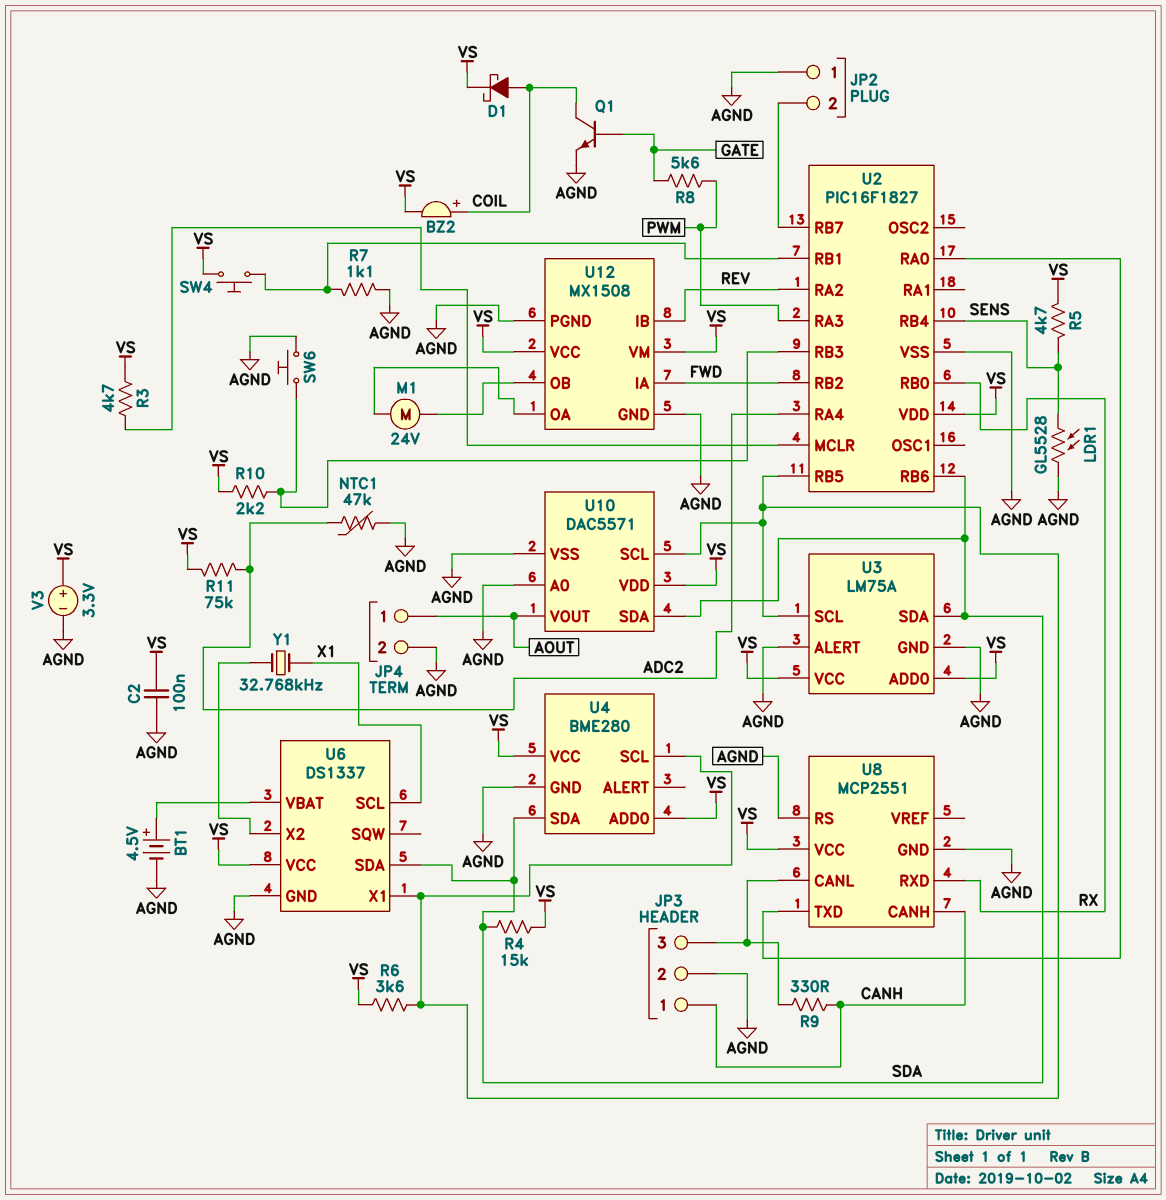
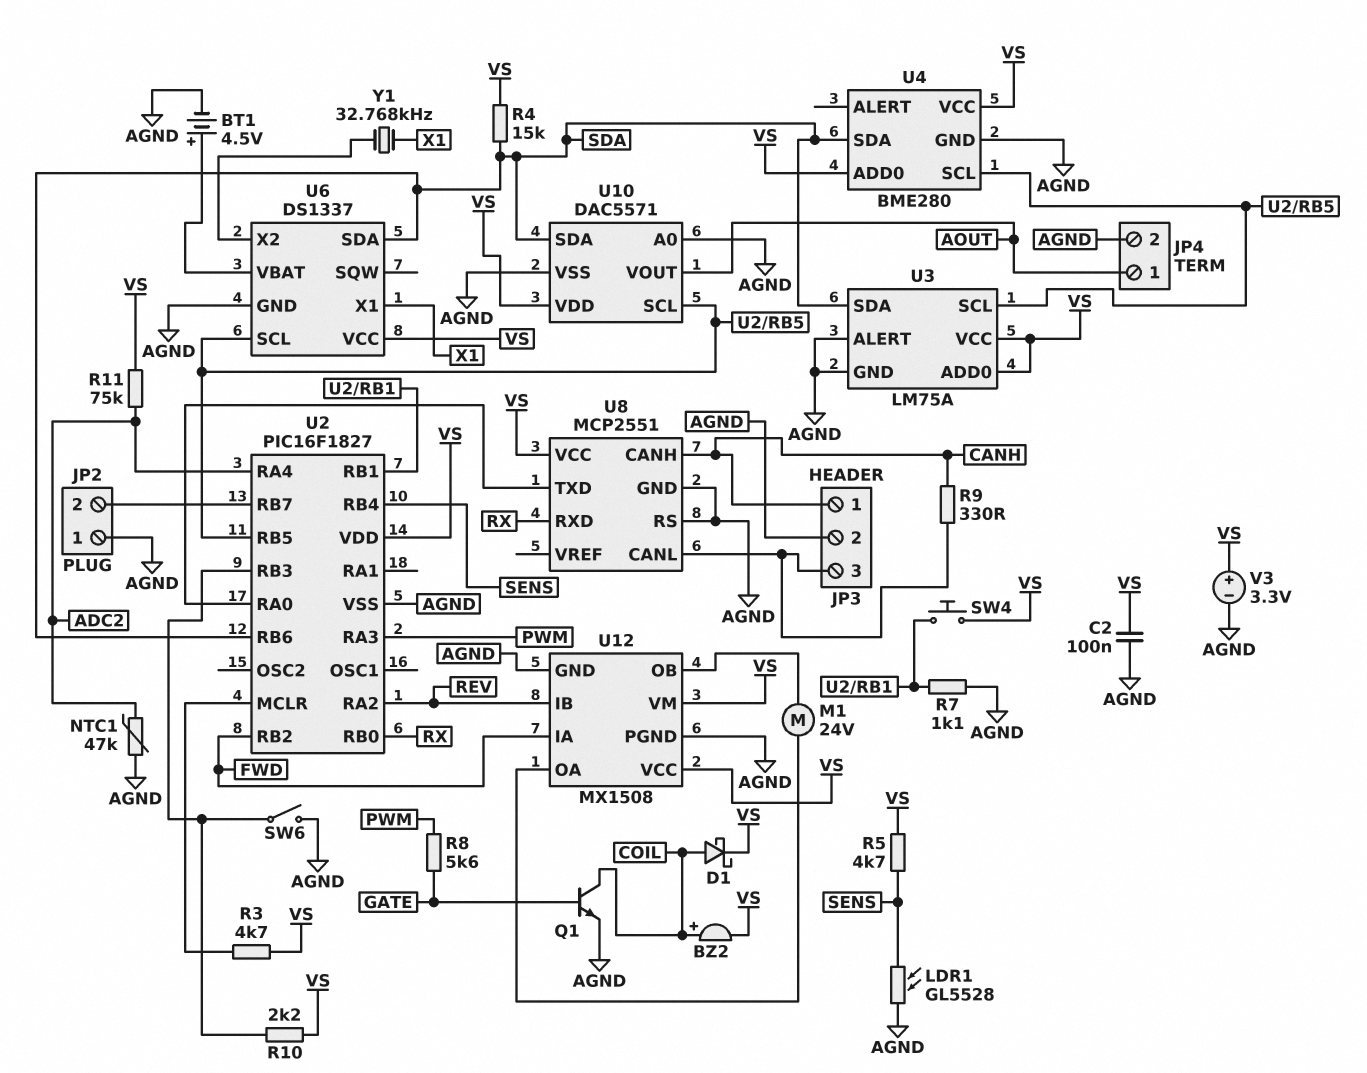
R6: 3.6k (U2/RB5, VS) -> none
SW6: button (AGND, U2/RB3) -> switch (AGND, U2/RB3)
U6 pin SCL: X1 -> U2/RB5
U6 pin X1: U2/RB5 -> X1

